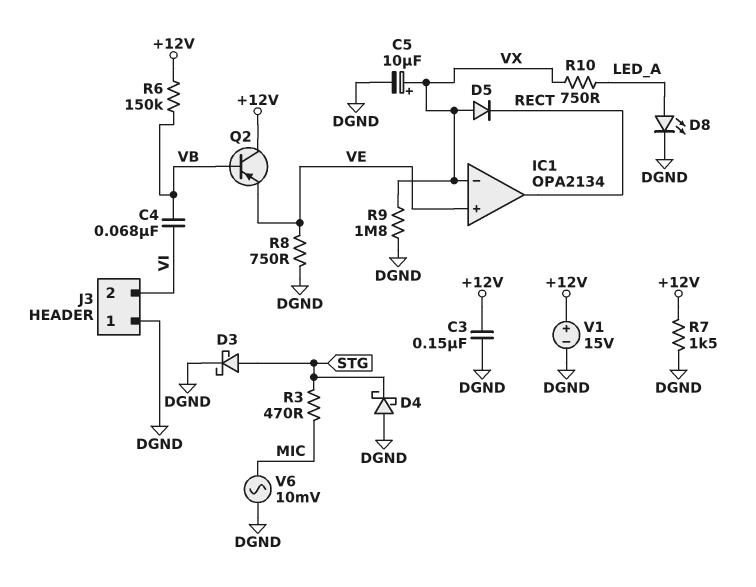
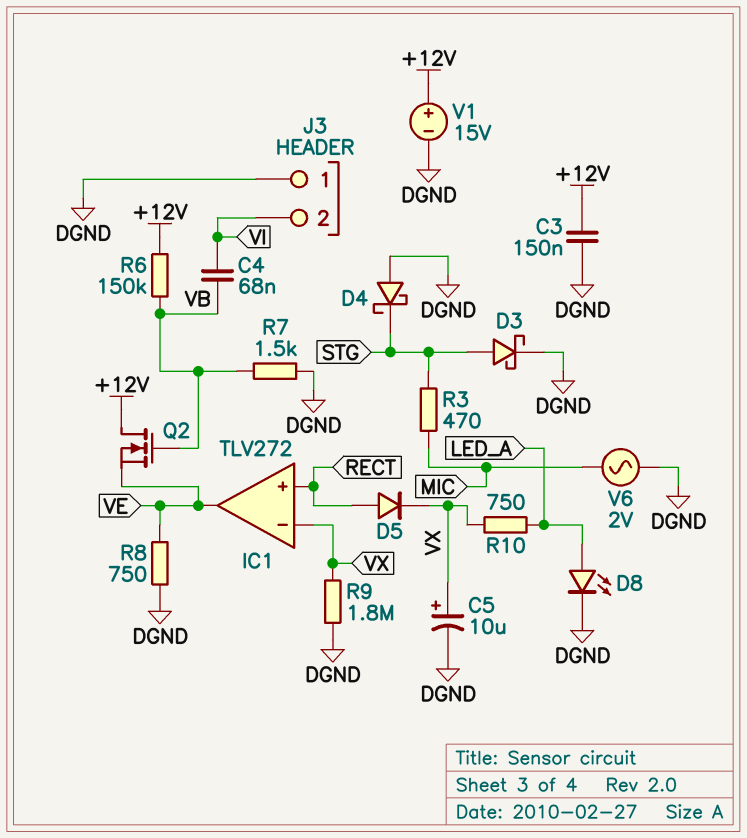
D5: diode (A VX, K RECT) -> diode (A RECT, K VX)
IC1: OPA2134 -> TLV272
IC1 pin in+: VE -> RECT
IC1 pin out: RECT -> VE
Q2: PNP (B VB, C +12V, E VE) -> NMOS (G VB, D +12V, S VE)
R7: 1.5k (+12V, DGND) -> 1.5k (DGND, VB)
V6: AC 10mV (DGND, MIC) -> AC 2V (DGND, MIC)

